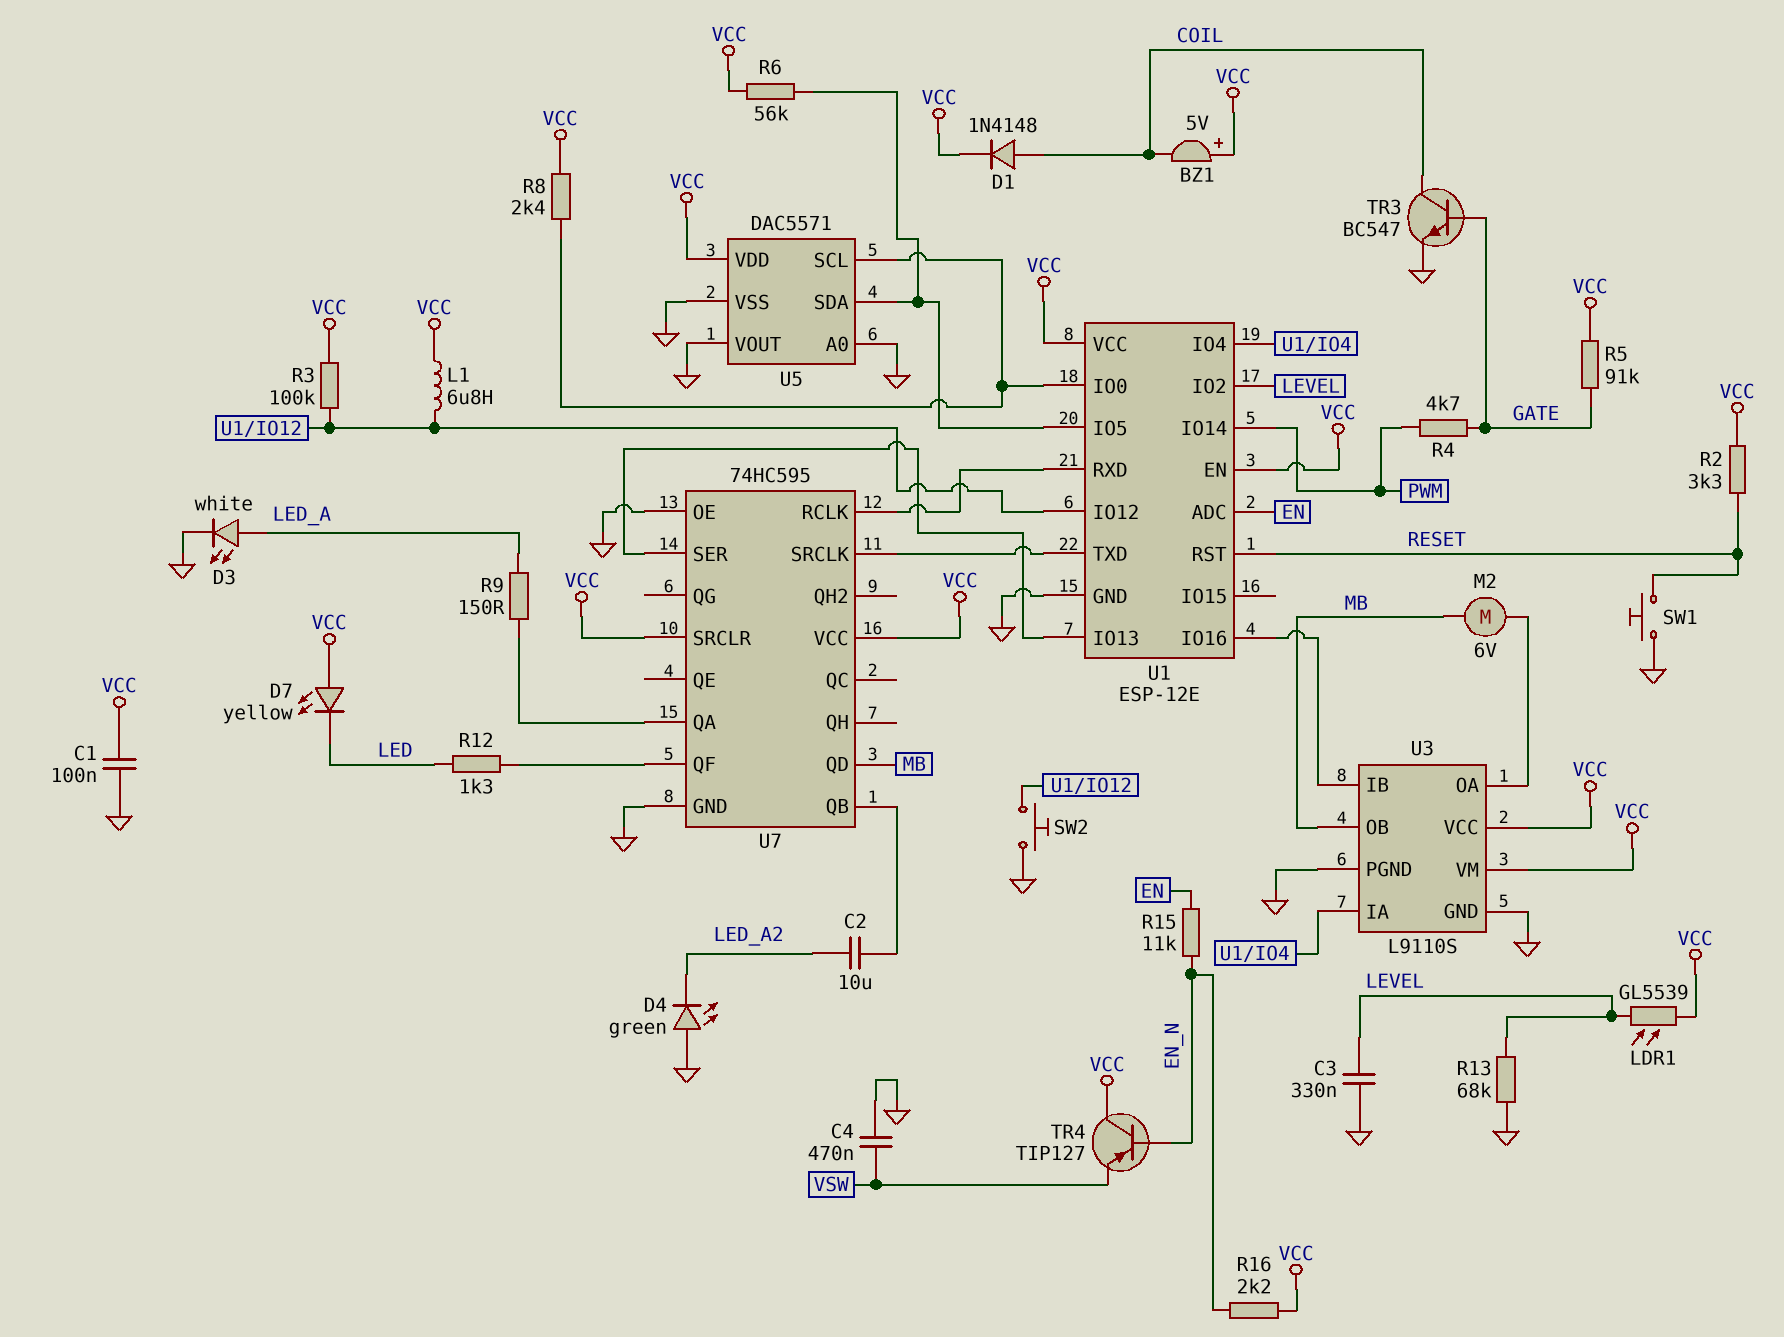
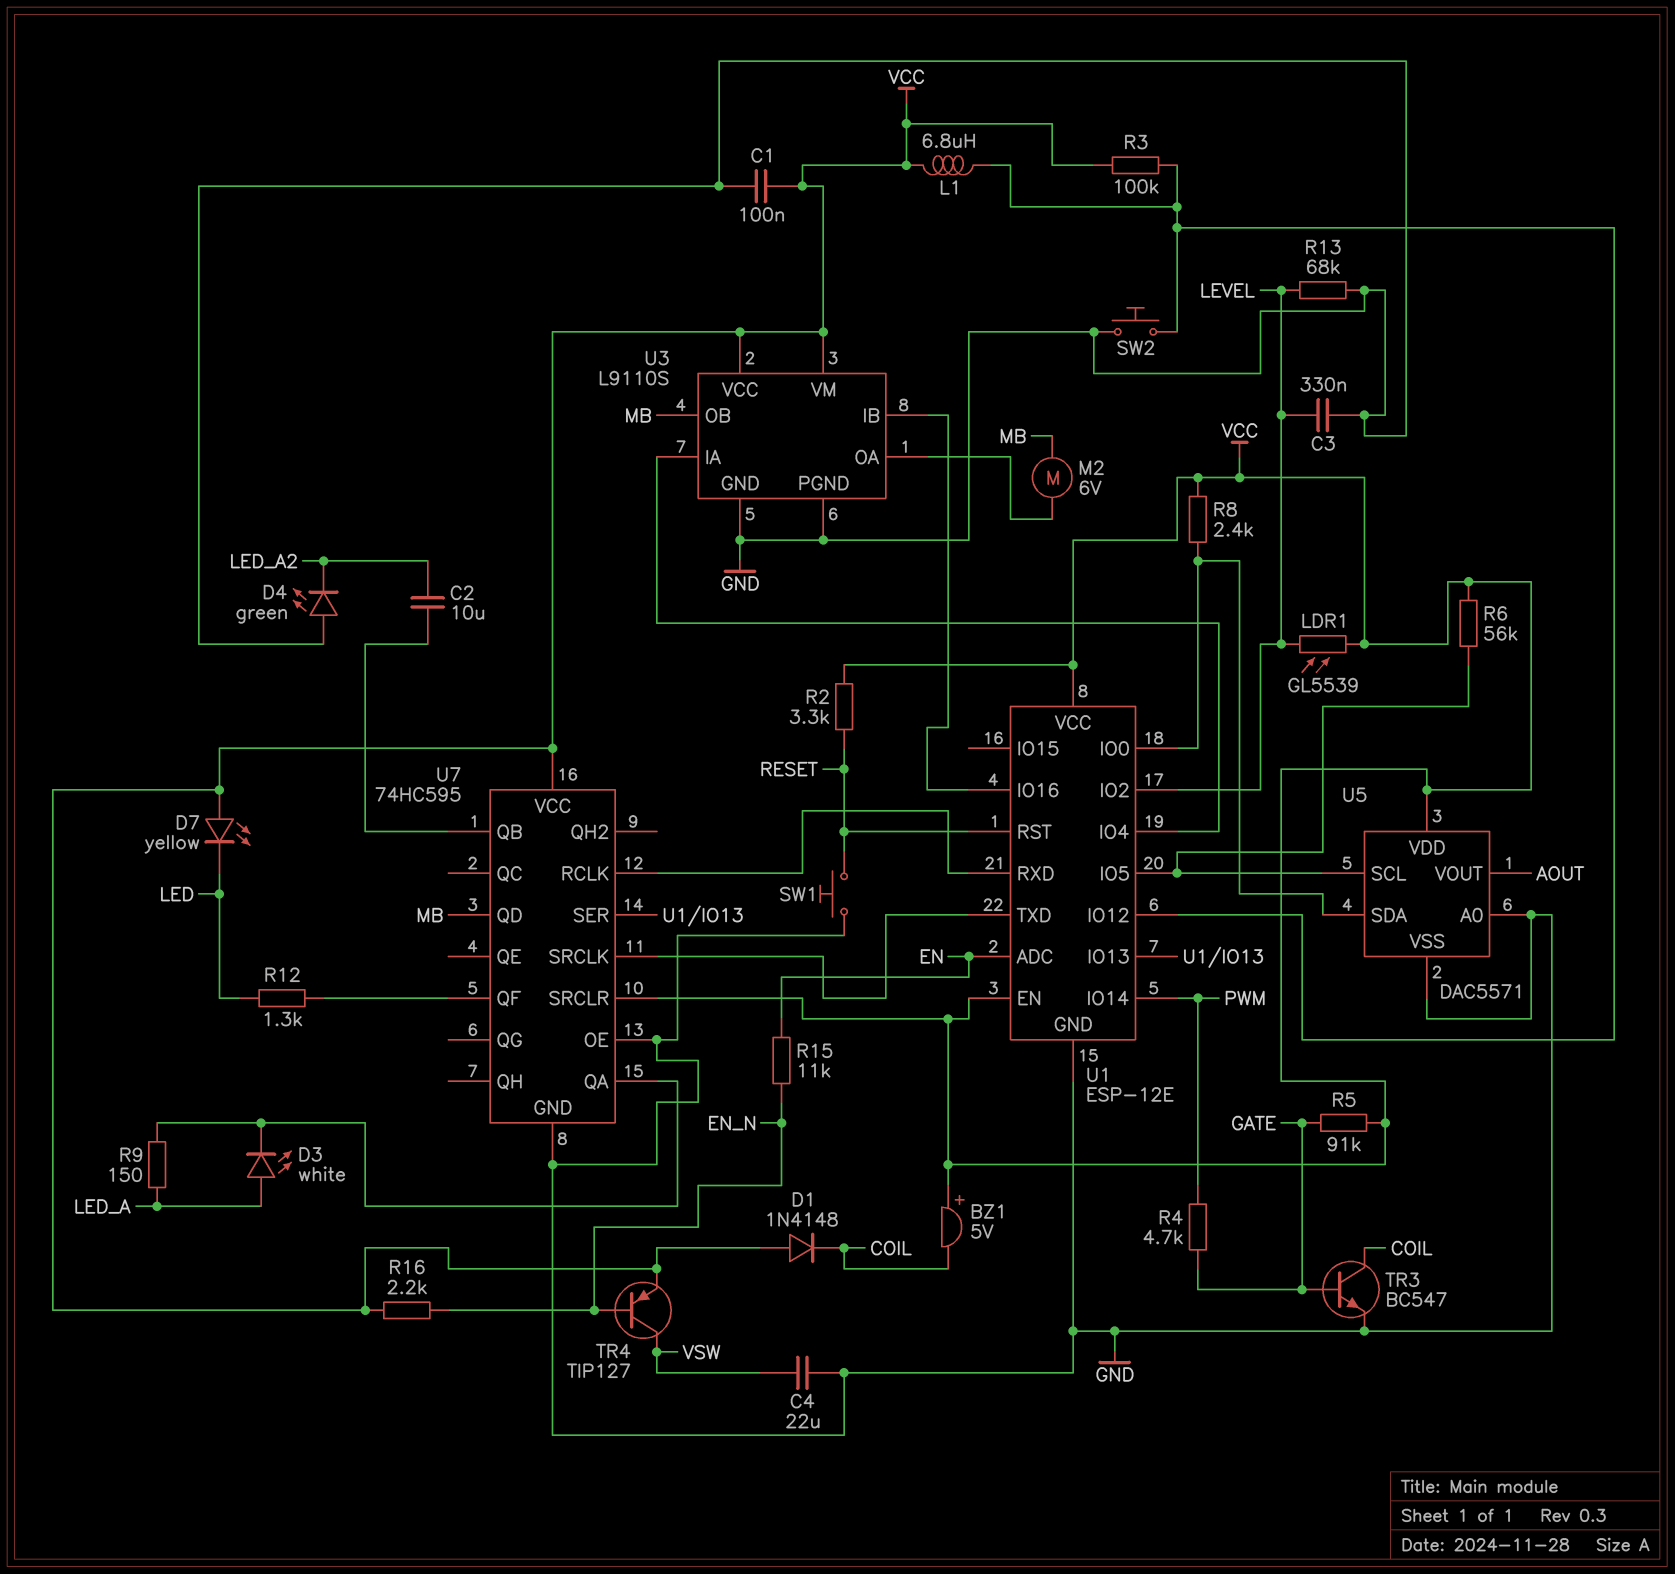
C4: 470nF (GND, VSW) -> 22uF (GND, VSW)
D1: diode 1N4148 (A COIL, K VCC) -> diode 1N4148 (A VCC, K COIL)
D3: LED white (A LED_A, K GND) -> LED white (A LED_A, K U7/QA)
TR4: PNP TIP127 (B EN_N, C VCC, E VSW) -> PNP TIP127 (B EN_N, C VSW, E VCC)
U5 pin SCL: U1/IO0 -> U1/IO5
U5 pin SDA: U1/IO5 -> U1/IO0
U5 pin VOUT: GND -> AOUT

